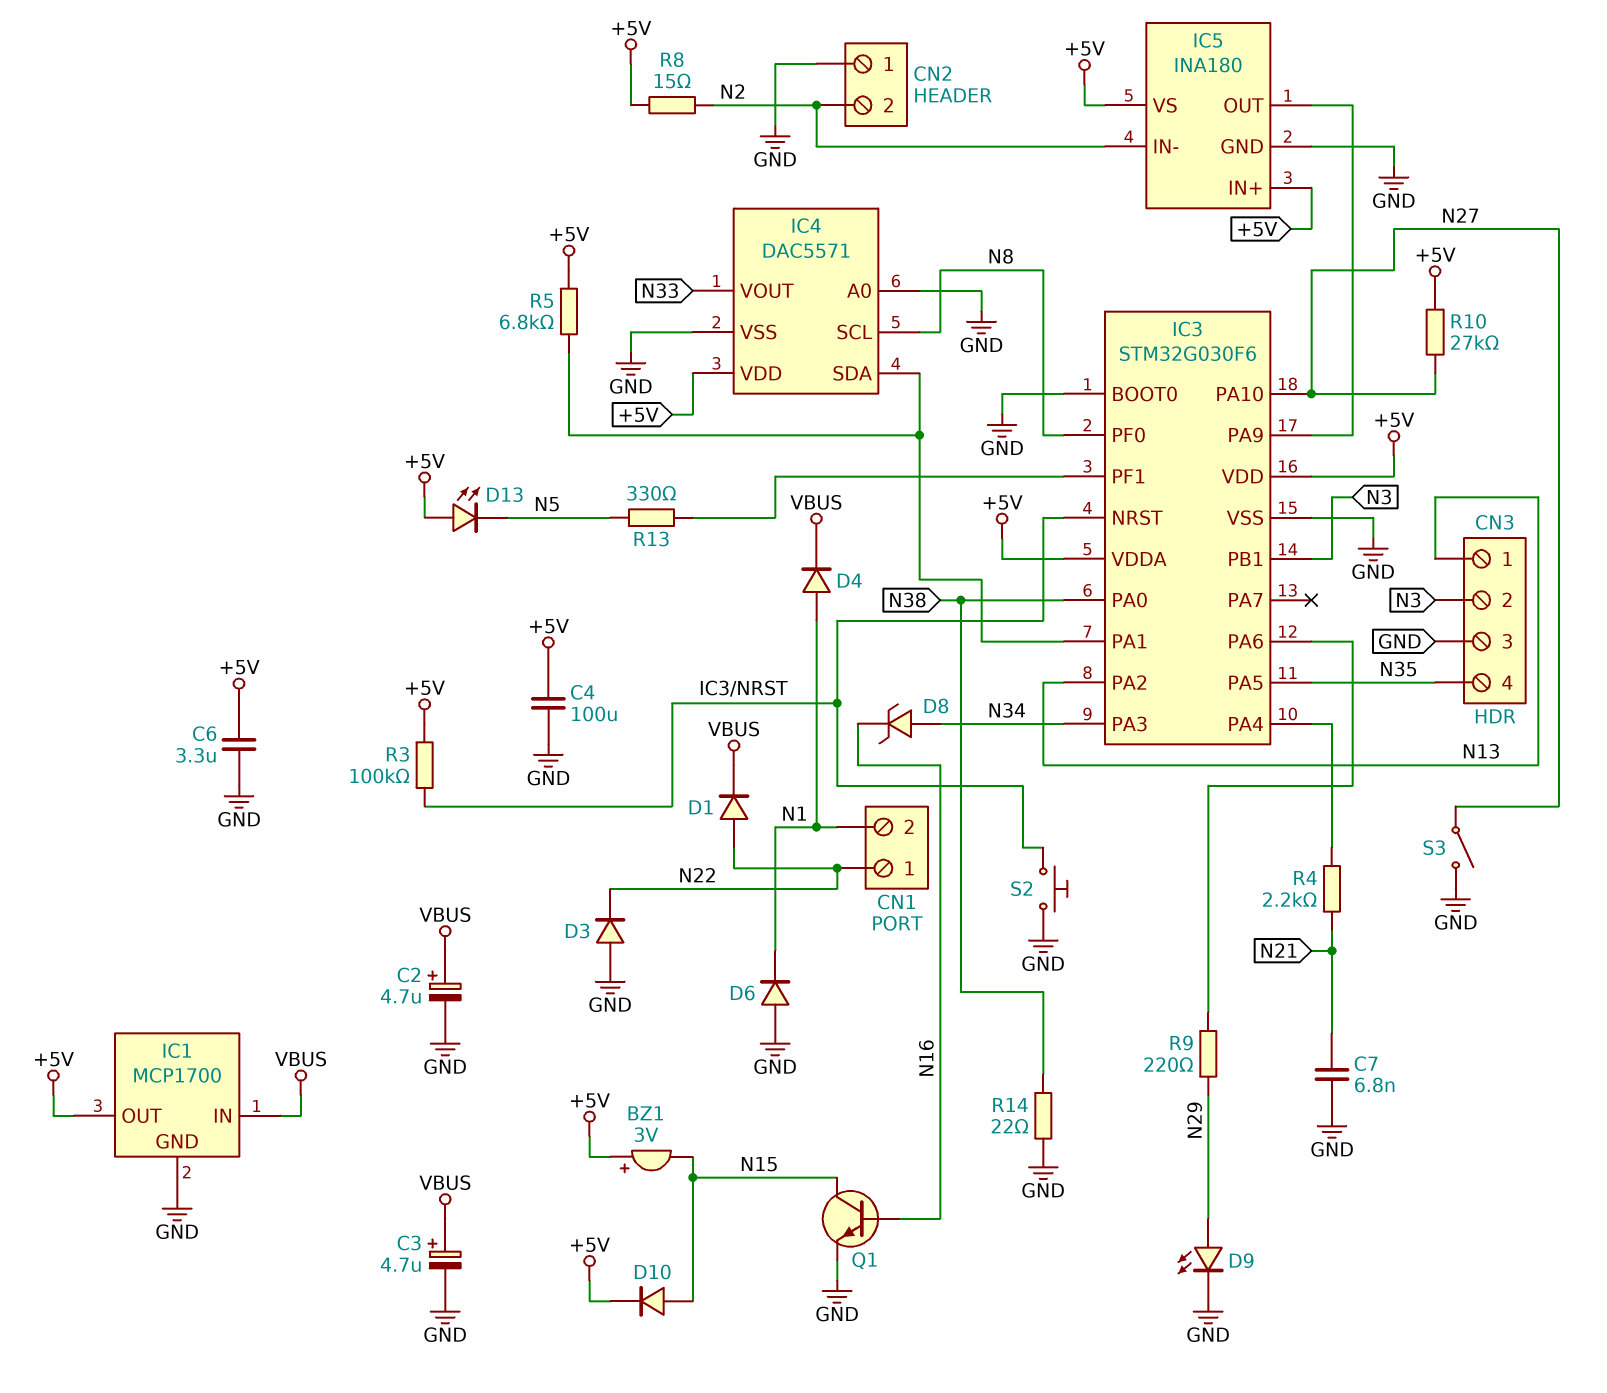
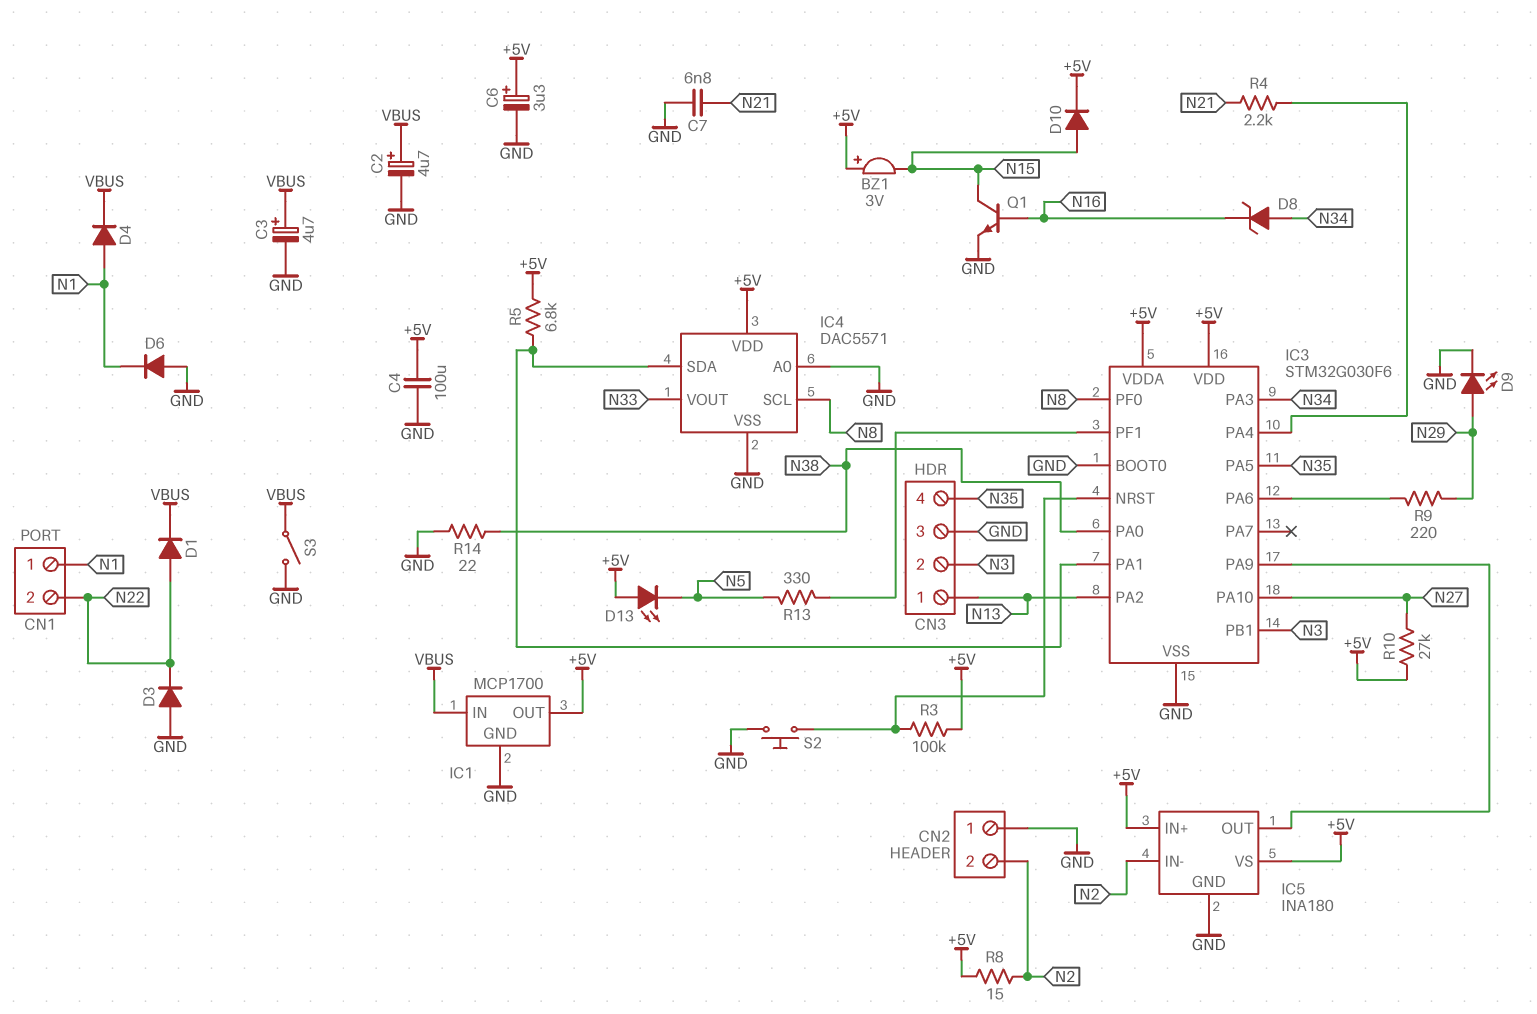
C6: 3.3uF (+5V, GND) -> 3.3uF (plus +5V, minus GND)
CN1 pin 1: N22 -> N1
CN1 pin 2: N1 -> N22
S3: switch (GND, N27) -> switch (GND, VBUS)

